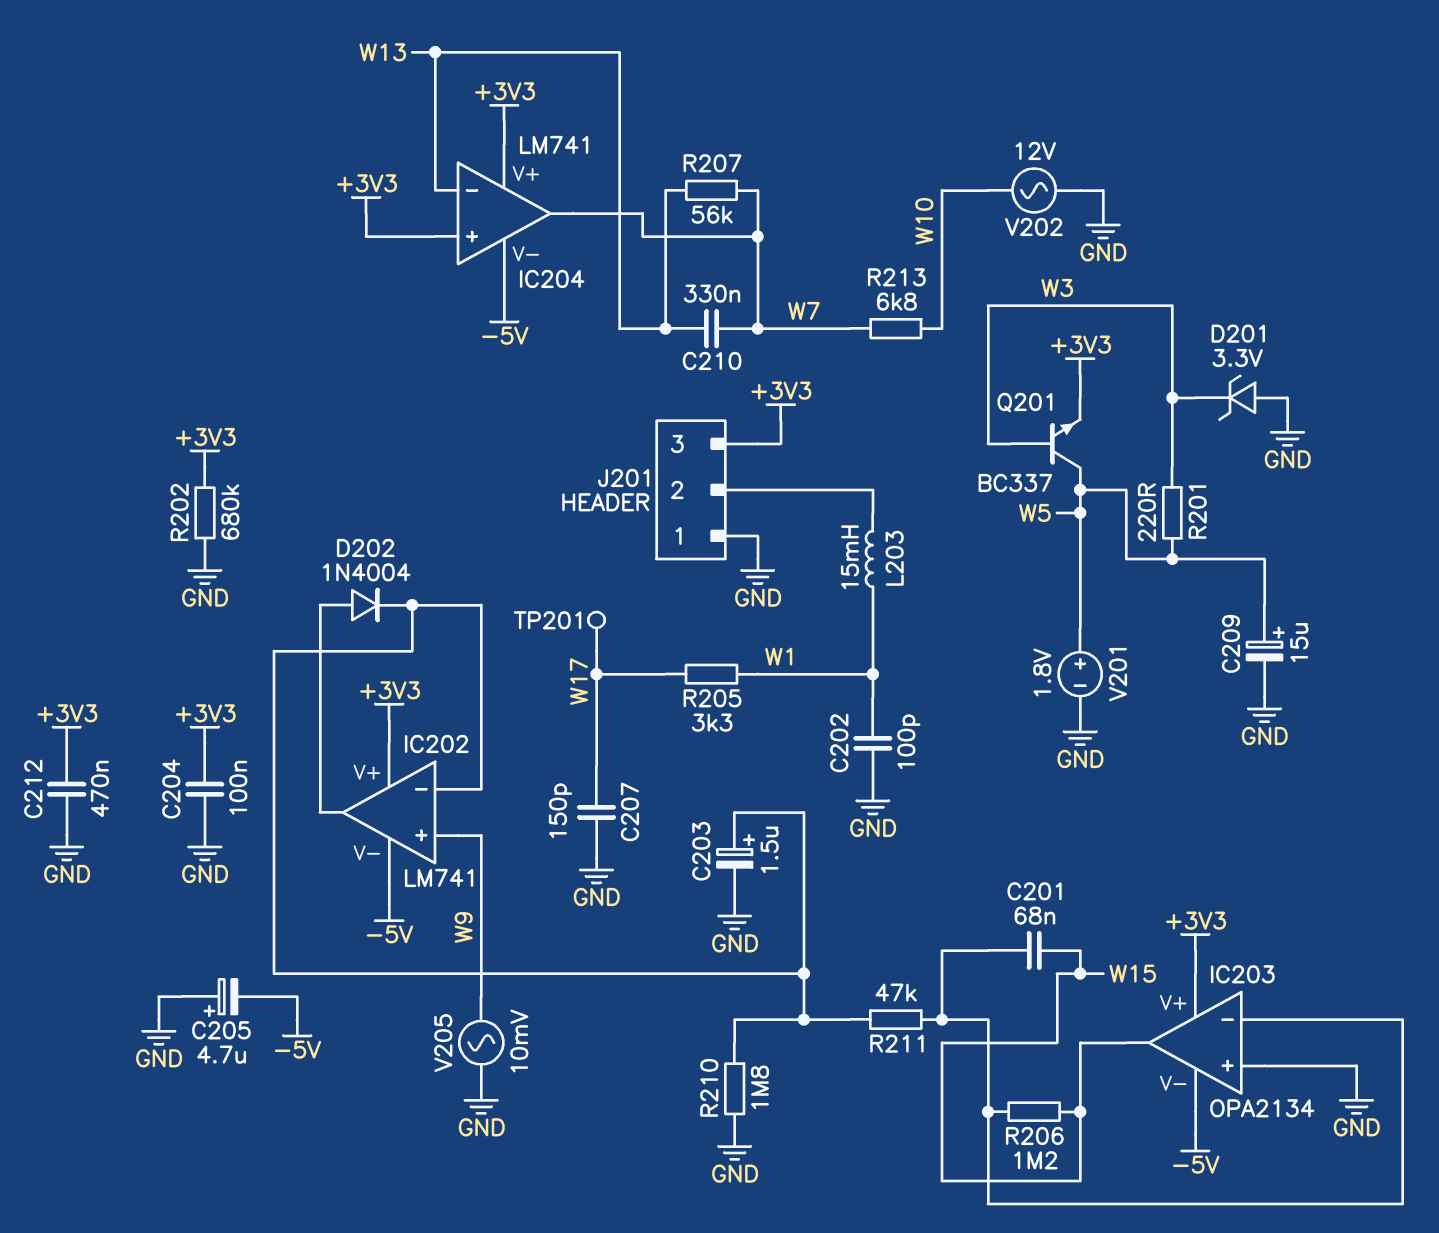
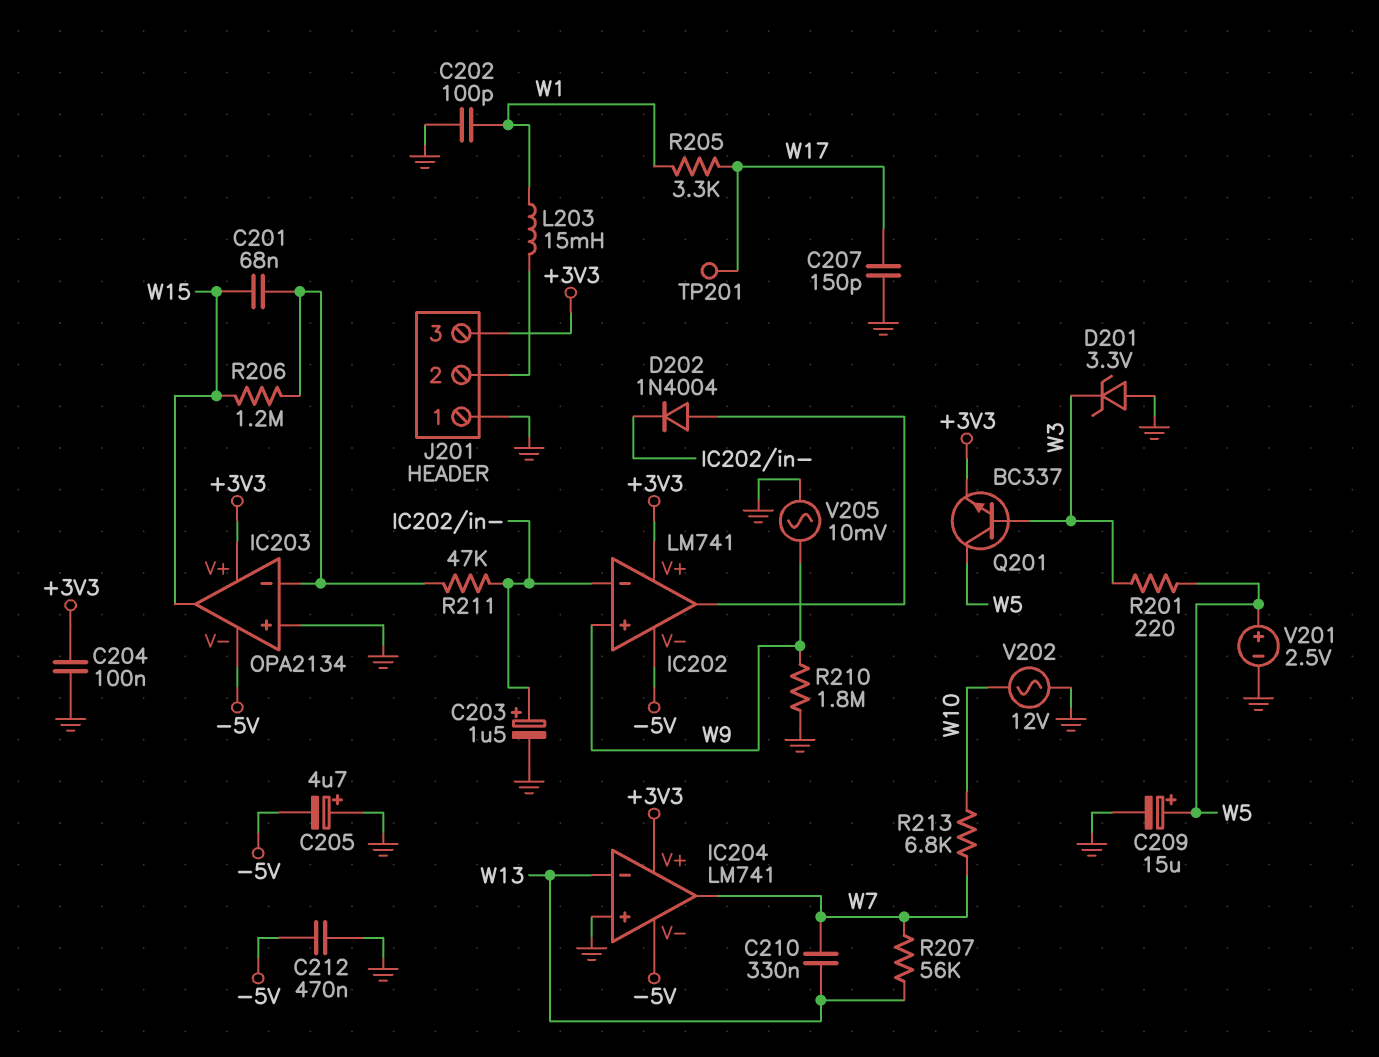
C212: 470nF (+3V3, GND) -> 470nF (-5V, GND)
IC204 pin in+: +3V3 -> GND
R202: 680k (+3V3, GND) -> none
R210: 1.8M (GND, IC202/in-) -> 1.8M (GND, W9)
V201: 1.8V (plus W5, minus GND) -> 2.5V (plus W5, minus GND)

